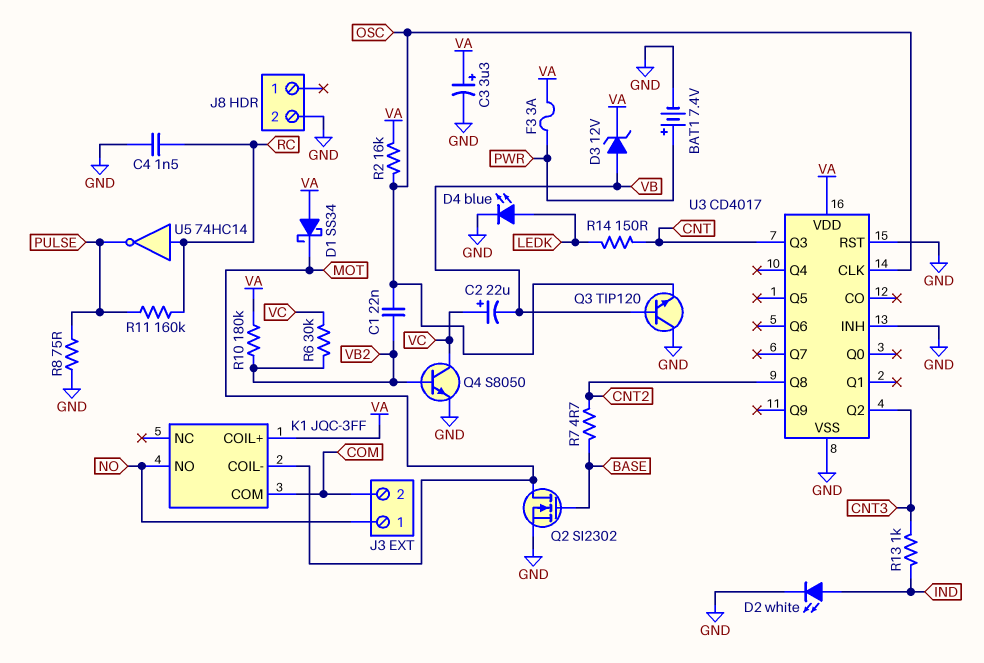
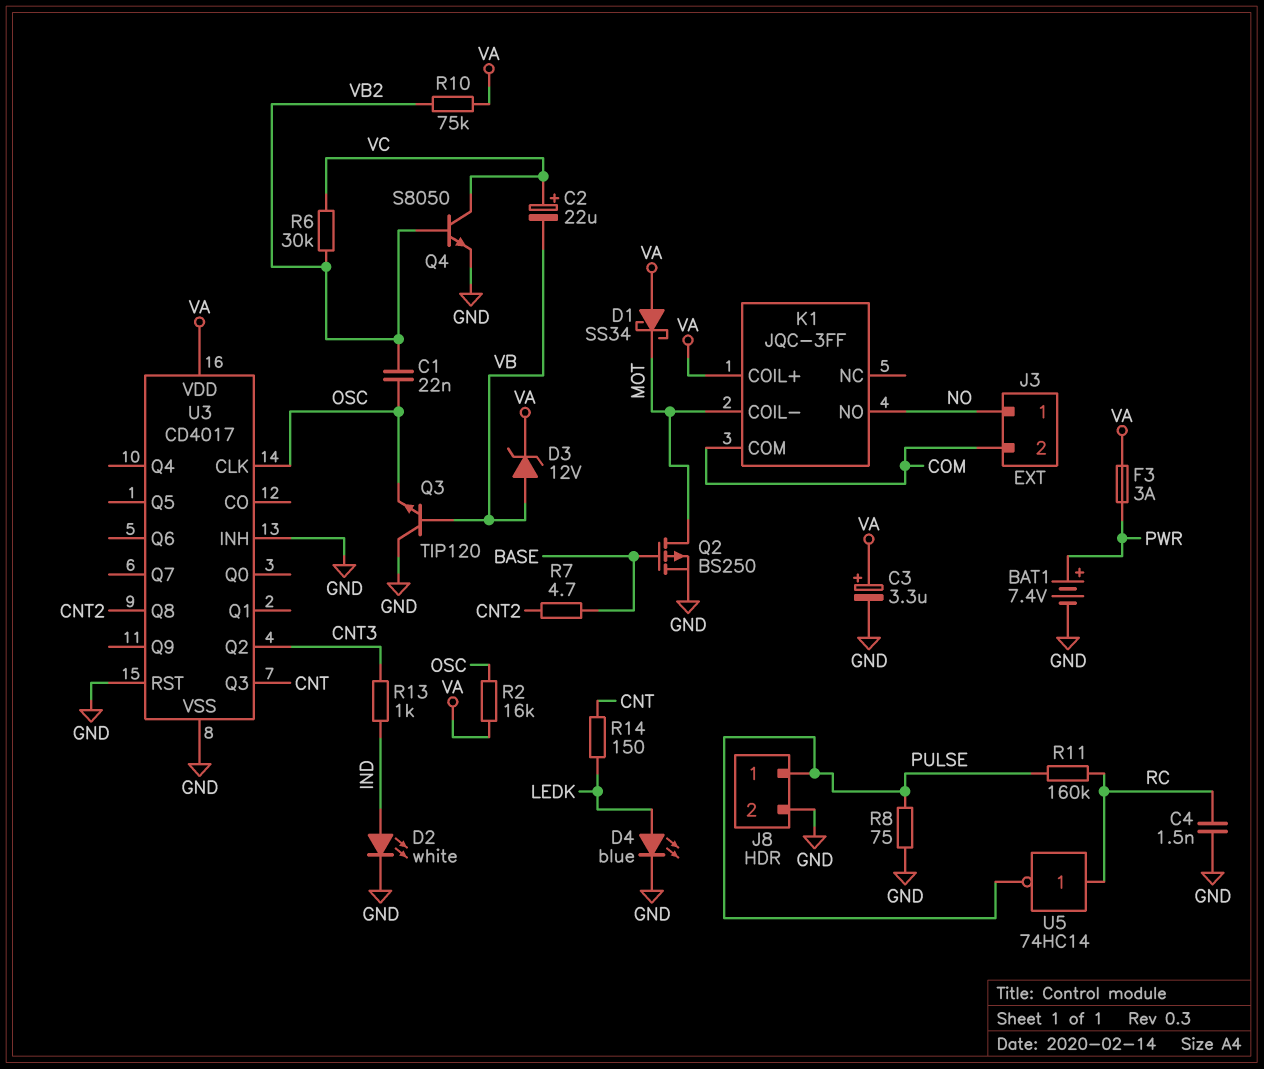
J8 pin 1: none -> PULSE
Q2: NMOS SI2302 (G BASE, D MOT, S GND) -> PMOS BS250 (G BASE, D MOT, S GND)
R10: 180k (VA, VB2) -> 75k (VA, VB2)

